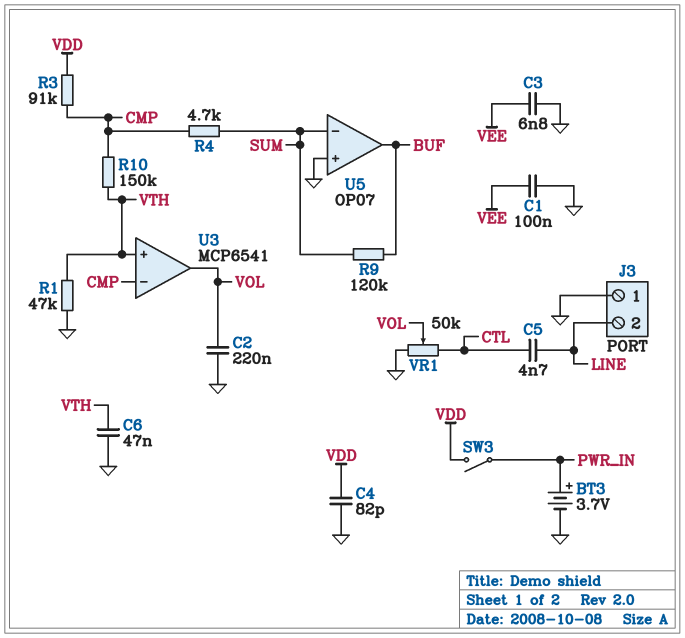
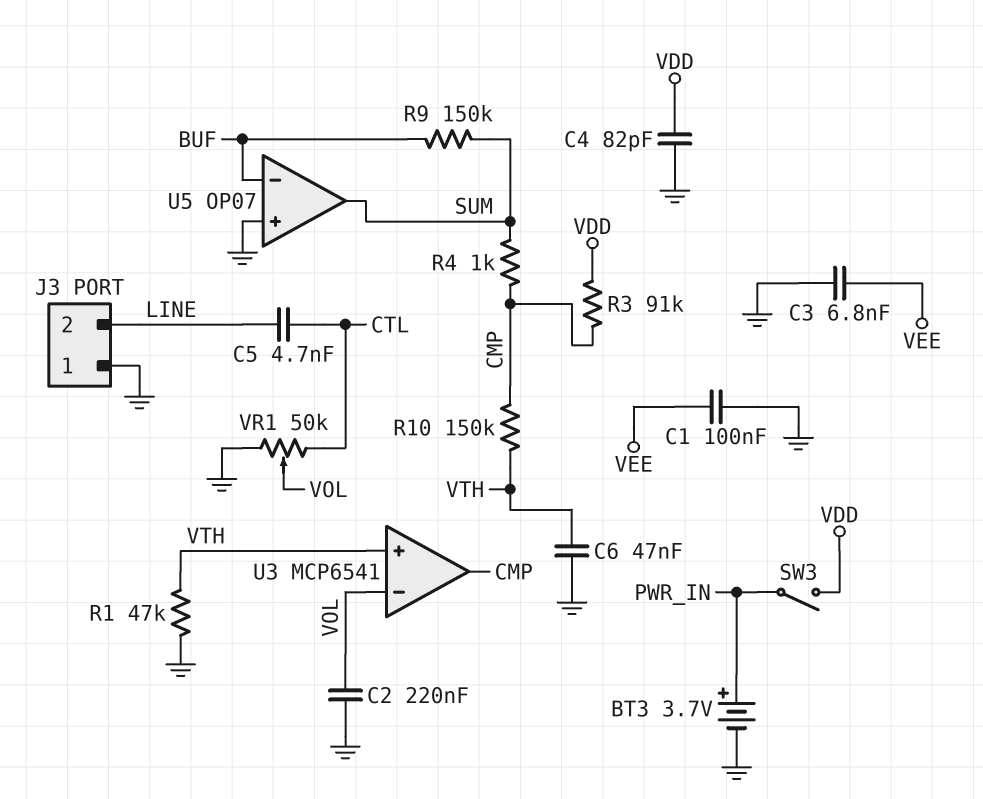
R4: 4.7k (CMP, SUM) -> 1k (CMP, SUM)
R9: 120k (BUF, SUM) -> 150k (BUF, SUM)
U3 pin in-: CMP -> VOL
U3 pin out: VOL -> CMP
U5 pin in-: SUM -> BUF
U5 pin out: BUF -> SUM

